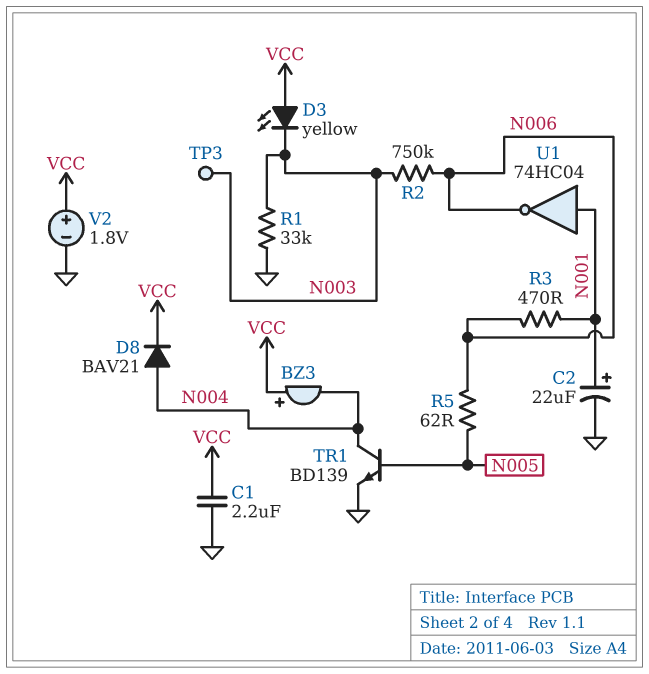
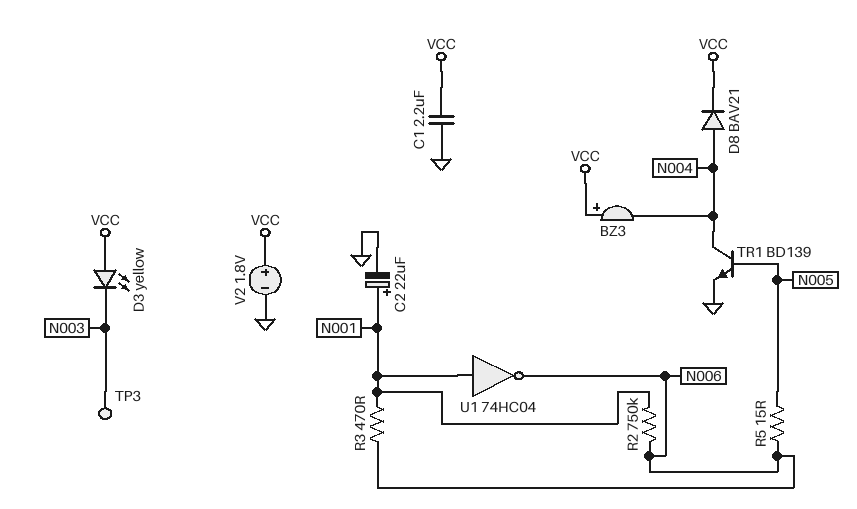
R1: 33k (GND, N003) -> none
R2: 750k (N003, N006) -> 750k (N001, N006)
R5: 62 (N005, N006) -> 15 (N005, N006)

